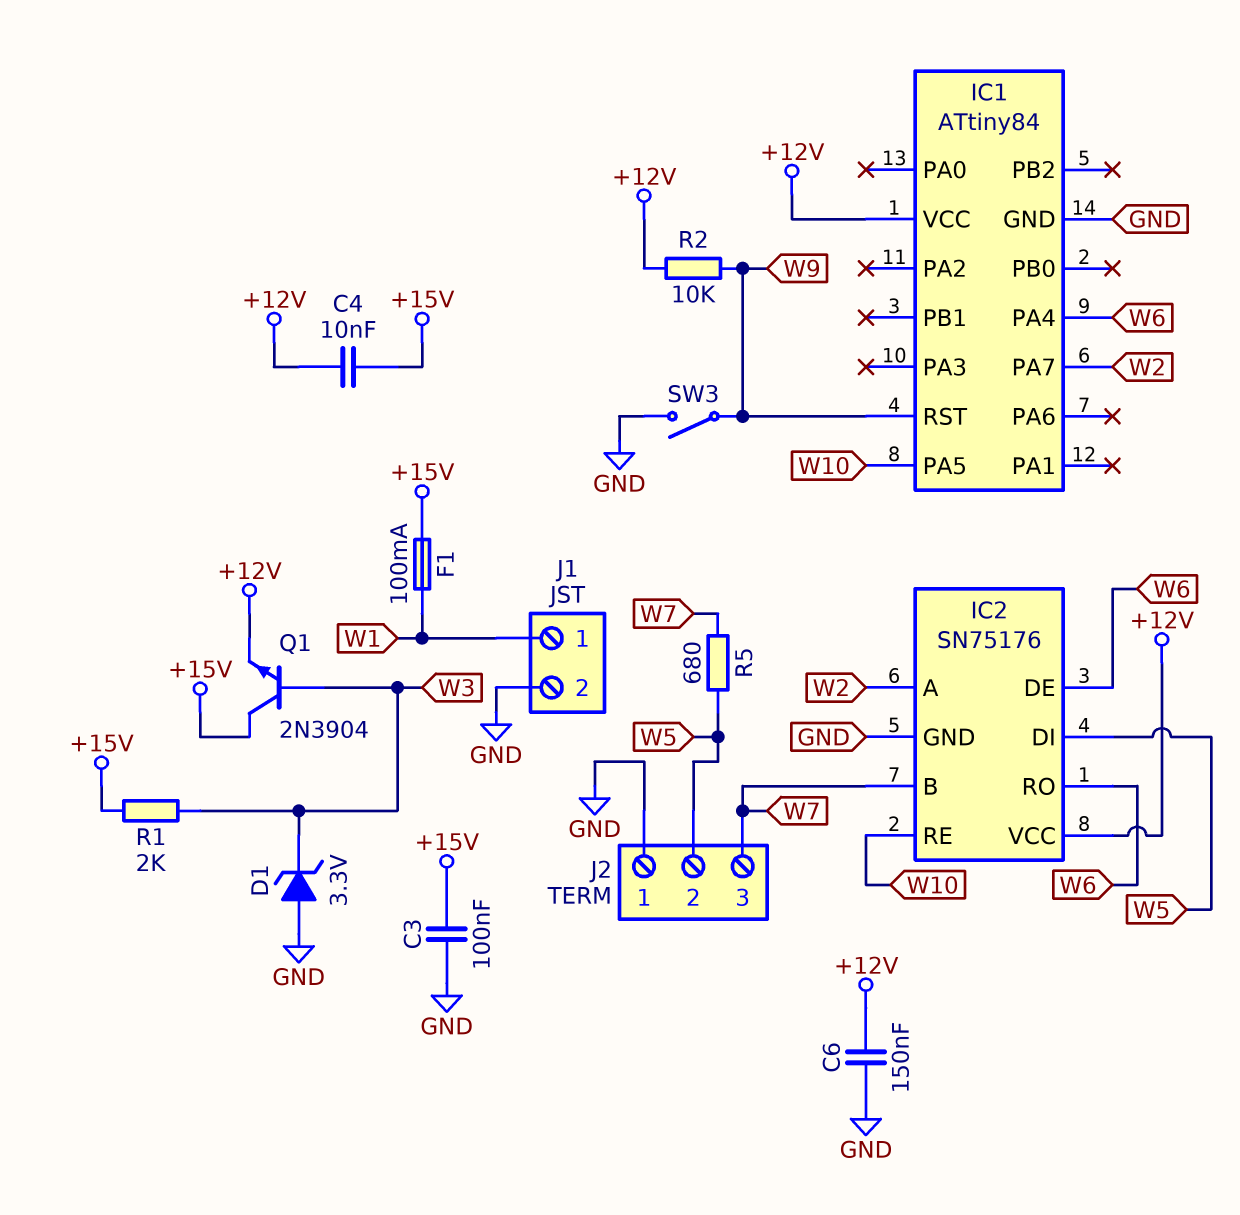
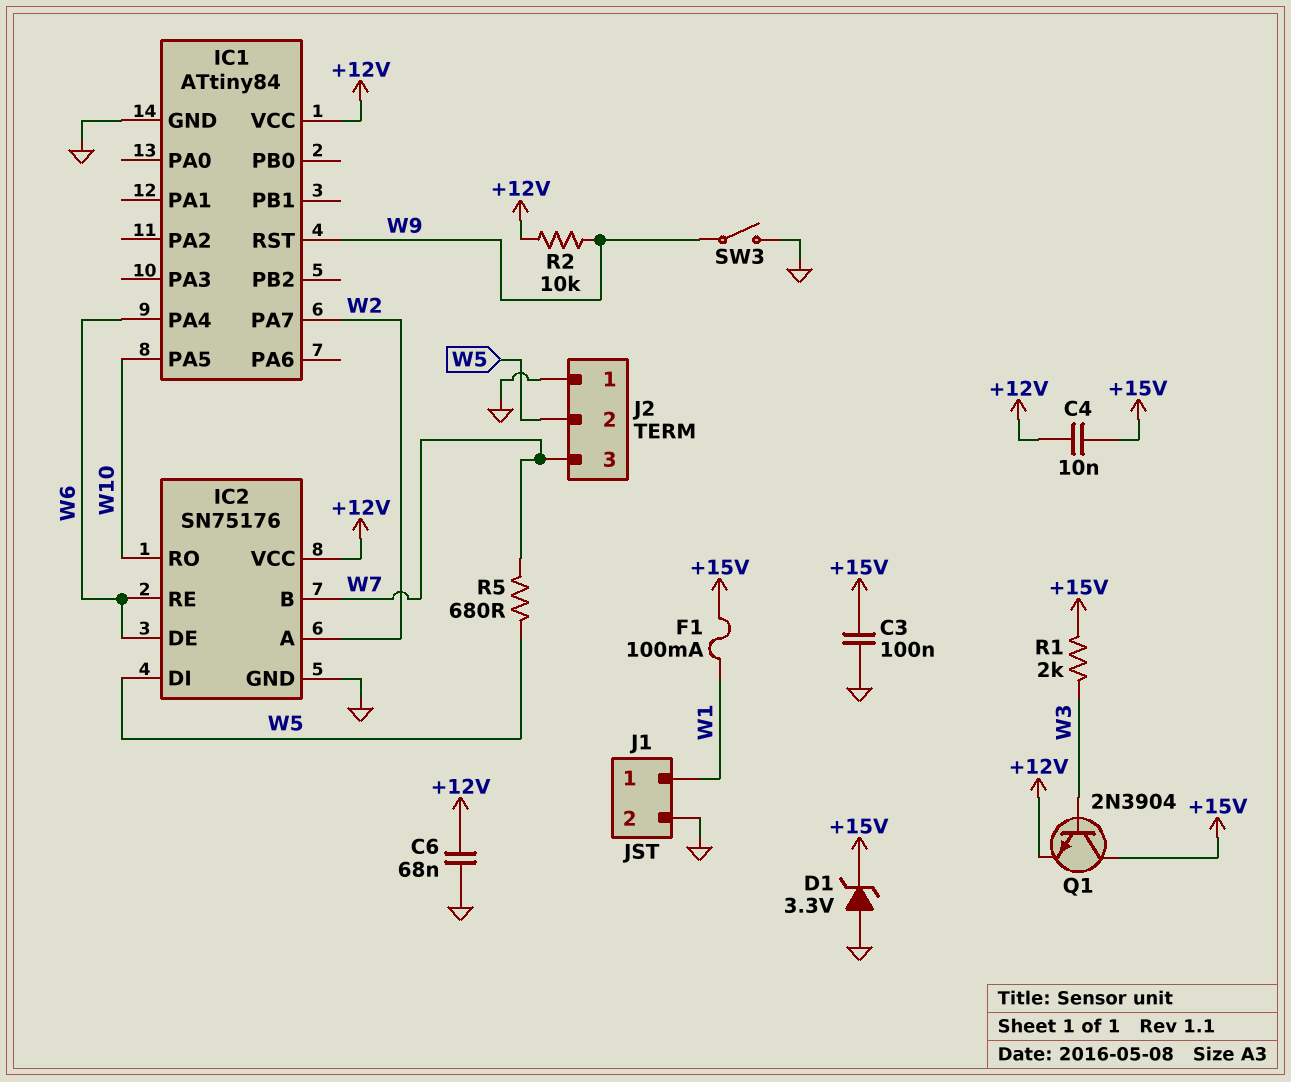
C6: 150nF (+12V, GND) -> 68nF (+12V, GND)
D1: zener 3.3V (A GND, K W3) -> zener 3.3V (A GND, K +15V)
IC2 pin RE: W10 -> W6
IC2 pin RO: W6 -> W10

